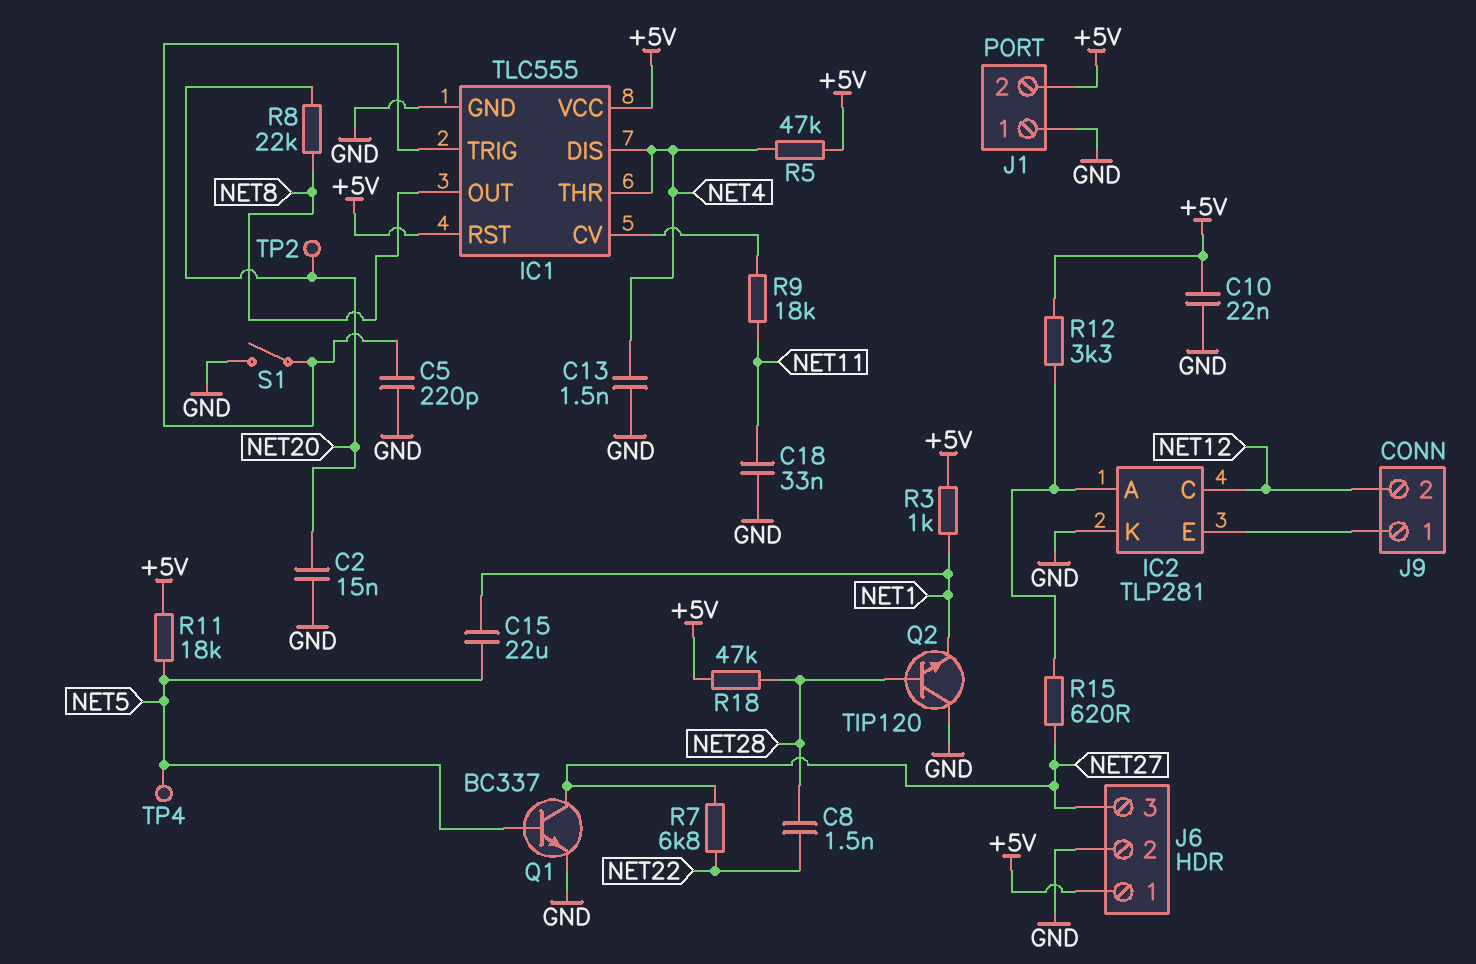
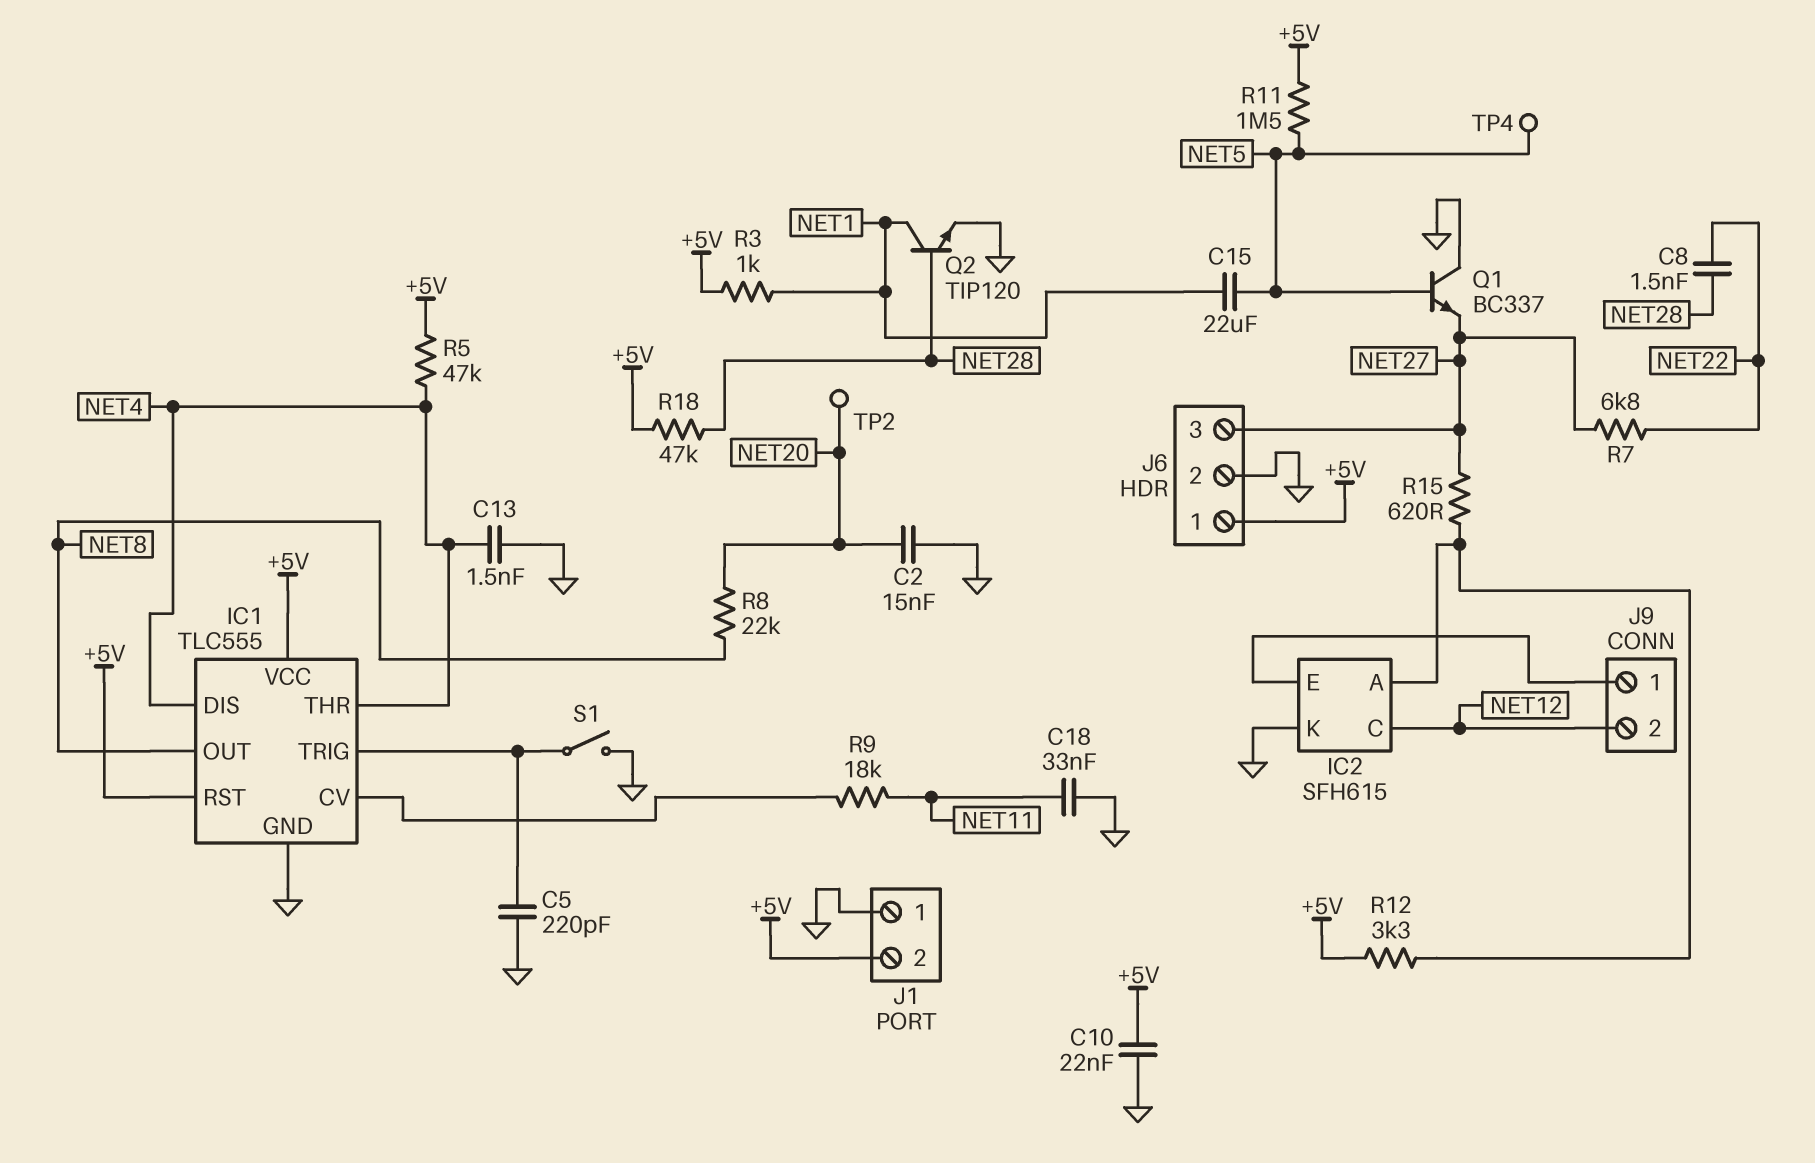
IC2: TLP281 -> SFH615
Q1: NPN BC337 (B NET5, C NET27, E GND) -> NPN BC337 (B NET5, C GND, E NET27)
Q2: NPN TIP120 (B NET28, C GND, E NET1) -> NPN TIP120 (B NET28, C NET1, E GND)
R11: 18k (+5V, NET5) -> 1.5M (+5V, NET5)

